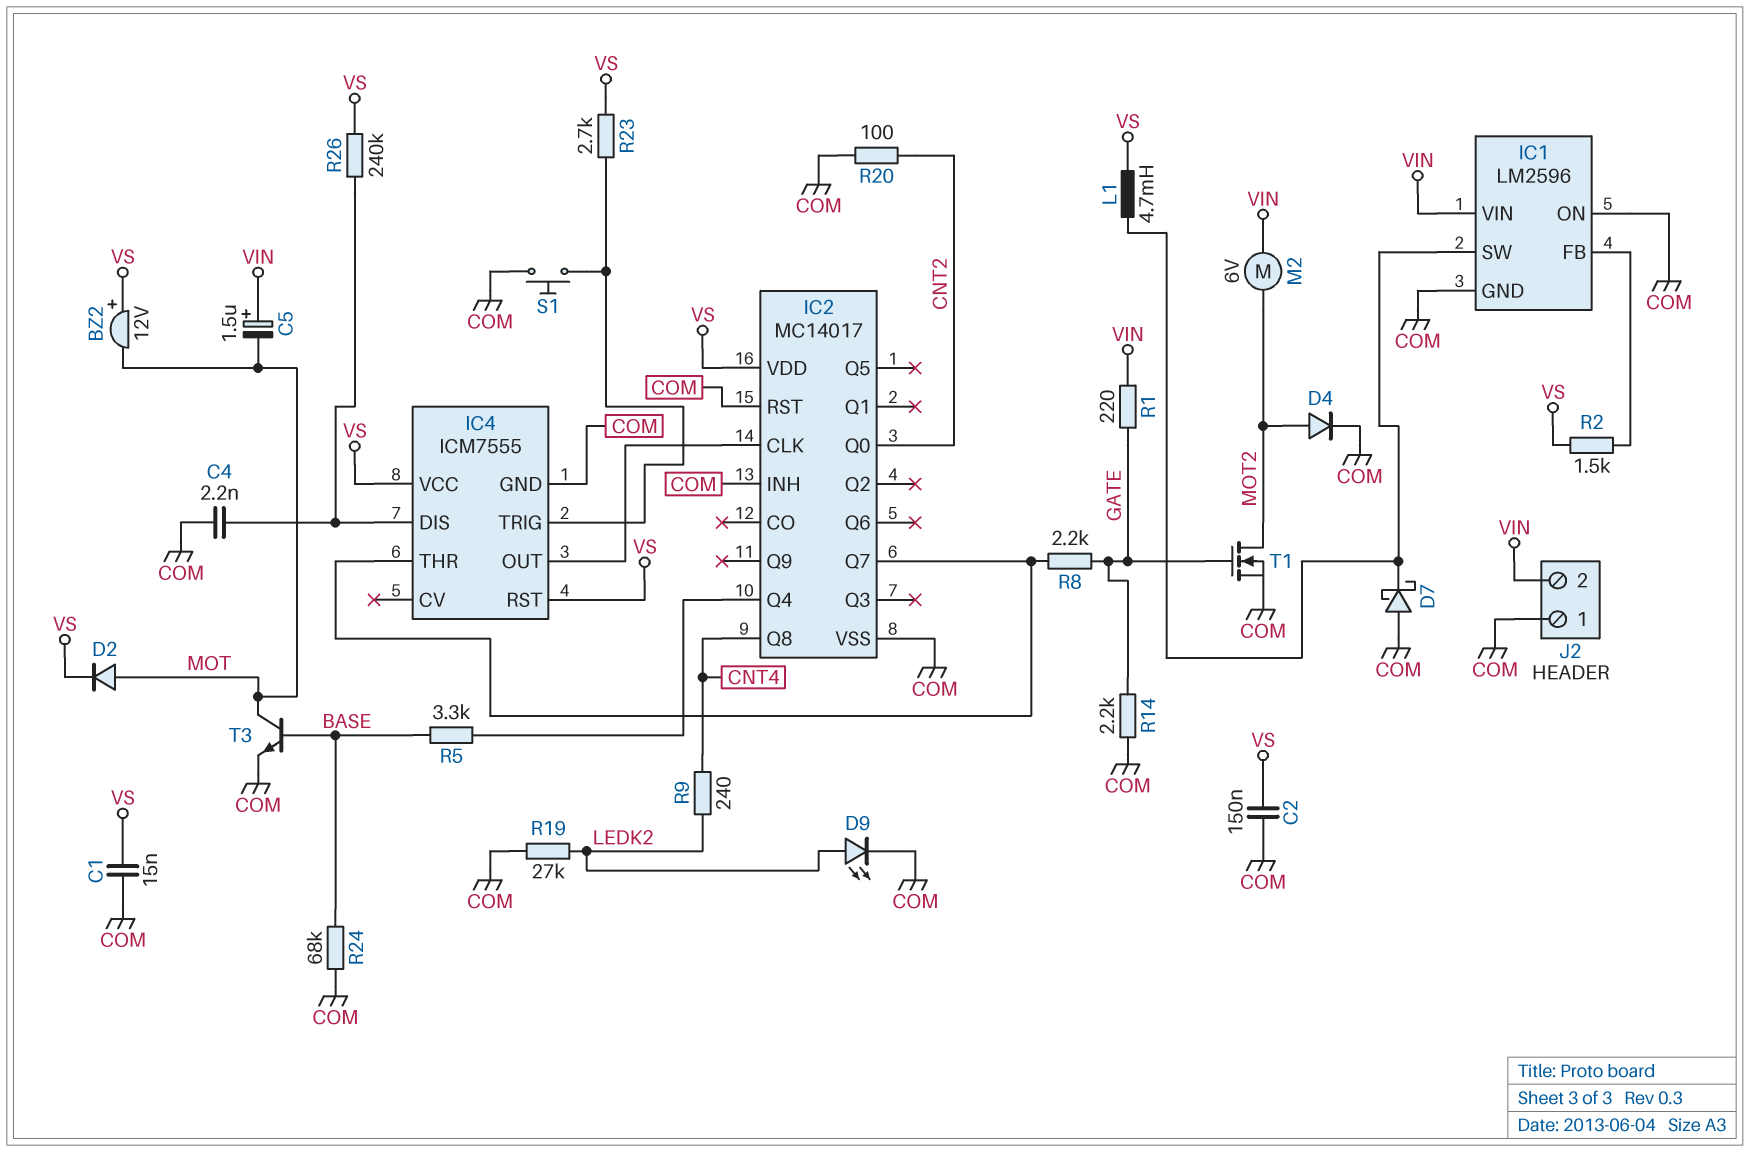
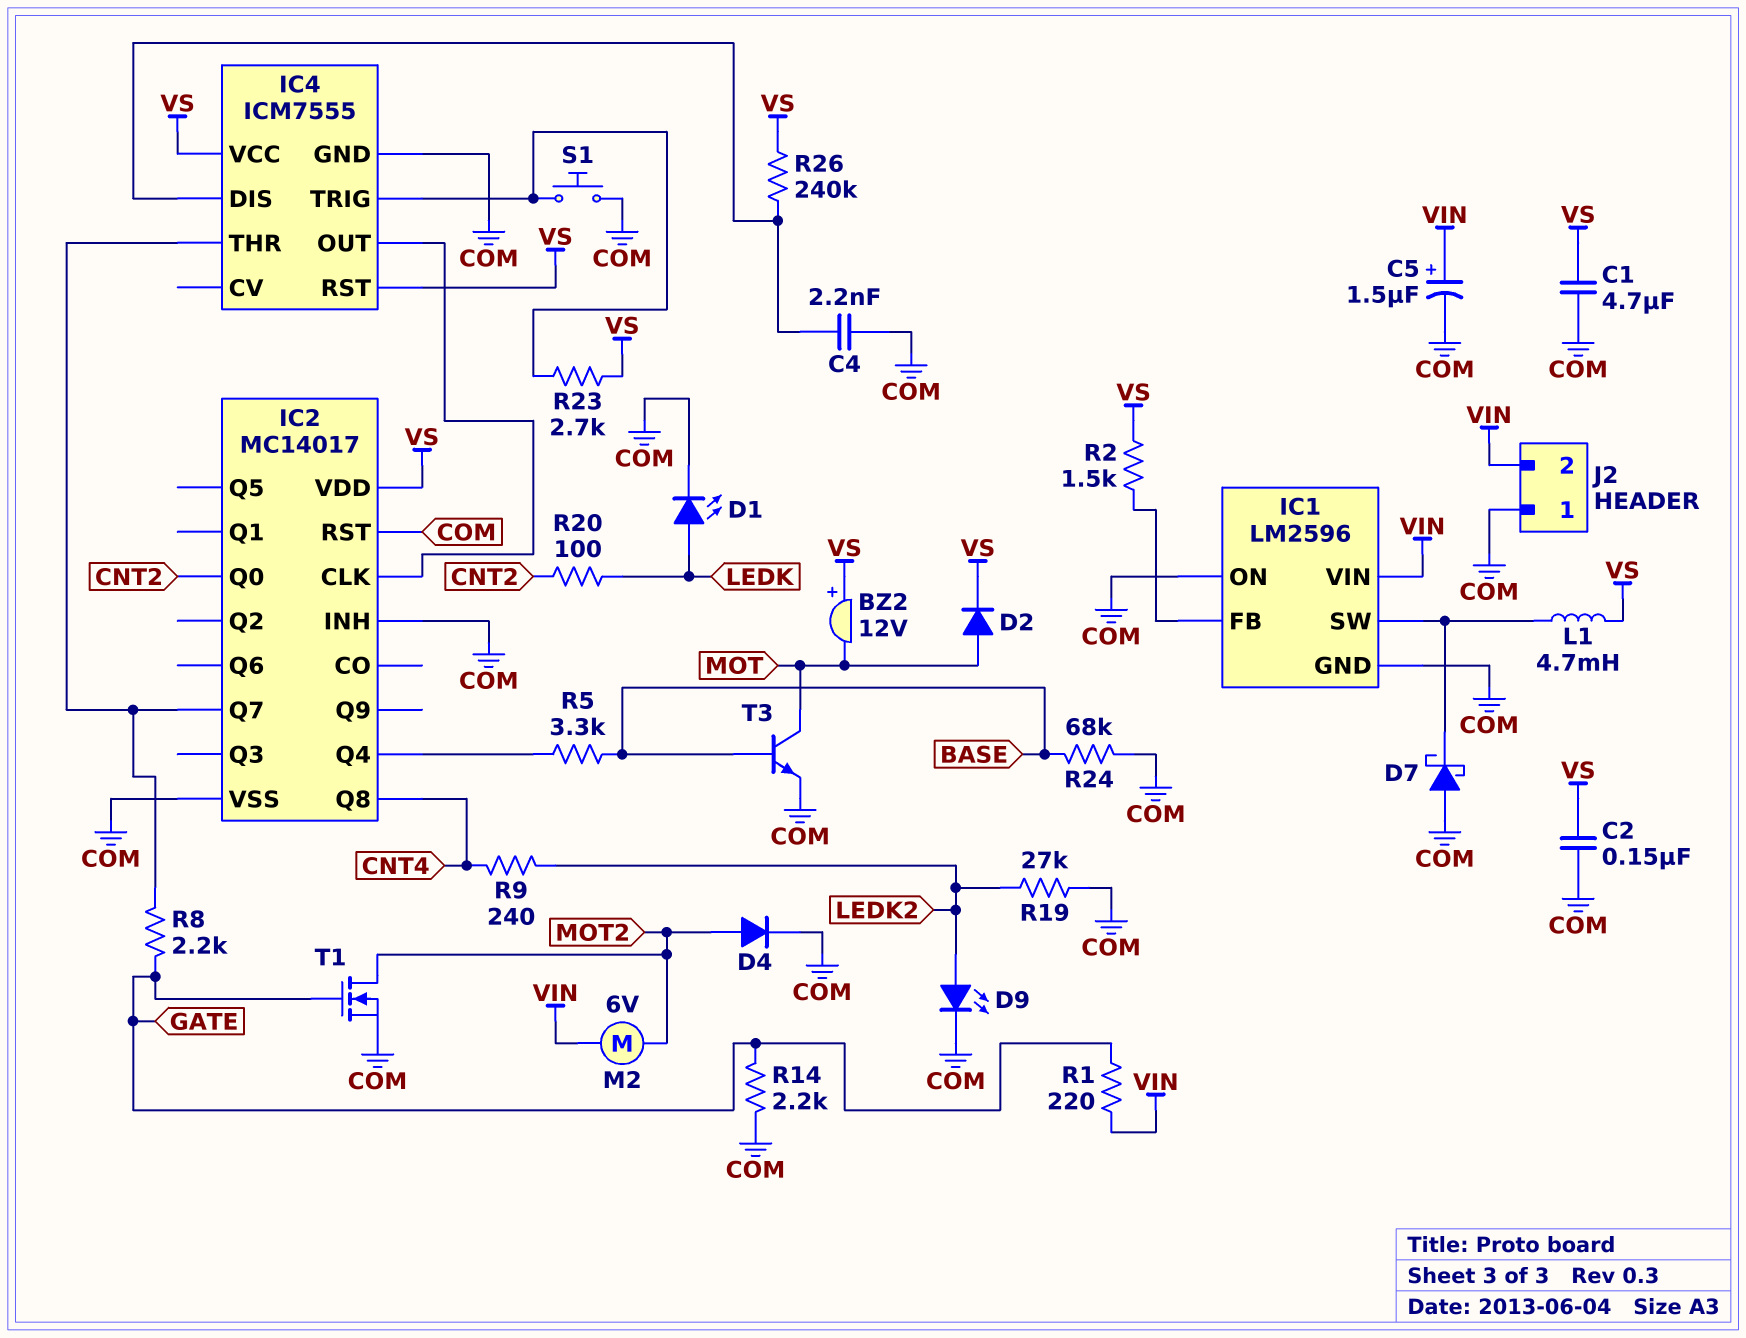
C1: 15nF (COM, VS) -> 4.7uF (COM, VS)
C5: 1.5uF (plus VIN, minus MOT) -> 1.5uF (plus VIN, minus COM)
D1: none -> LED (A LEDK, K COM)
R20: 100 (CNT2, COM) -> 100 (CNT2, LEDK)

